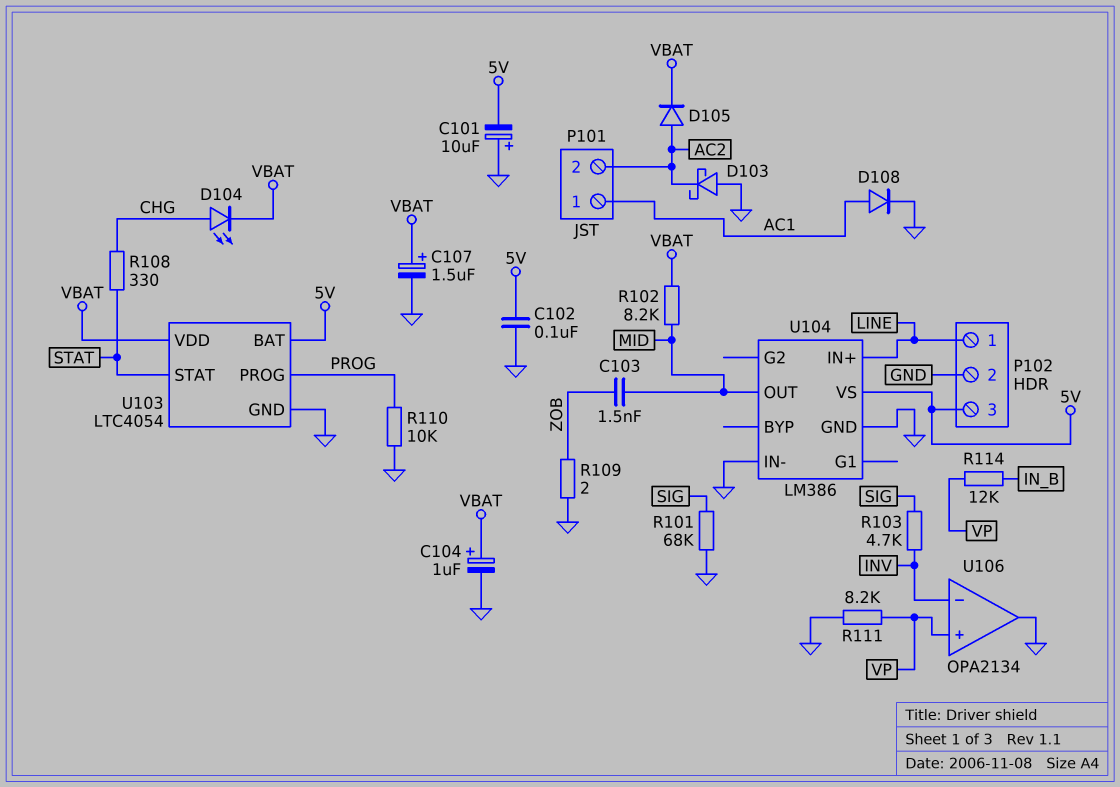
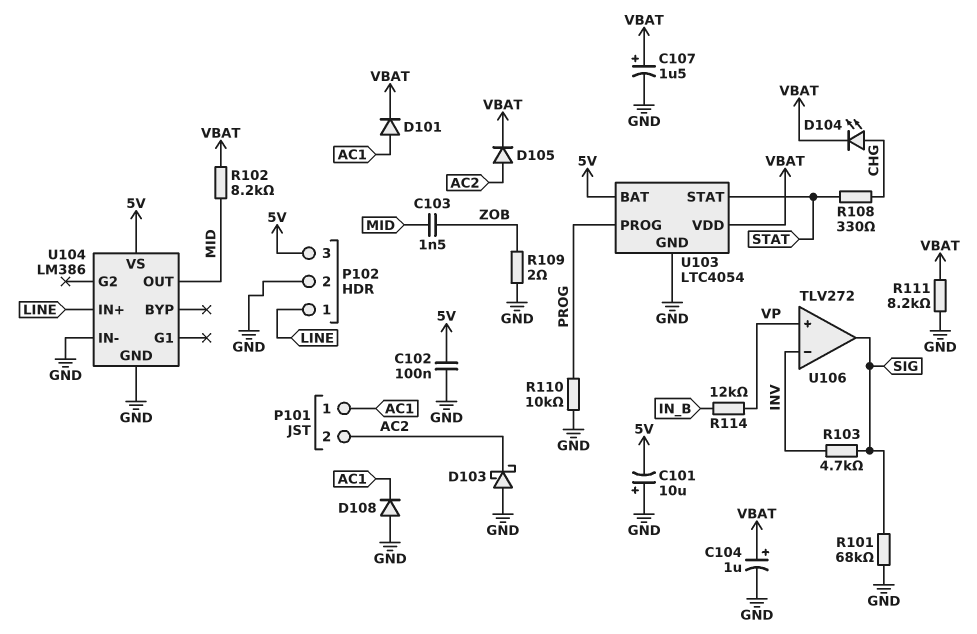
D101: none -> diode (A AC1, K VBAT)
D108: diode (A AC1, K GND) -> diode (A GND, K AC1)
R111: 8.2k (GND, VP) -> 8.2k (GND, VBAT)
U106: OPA2134 -> TLV272
U106 pin out: GND -> SIG

